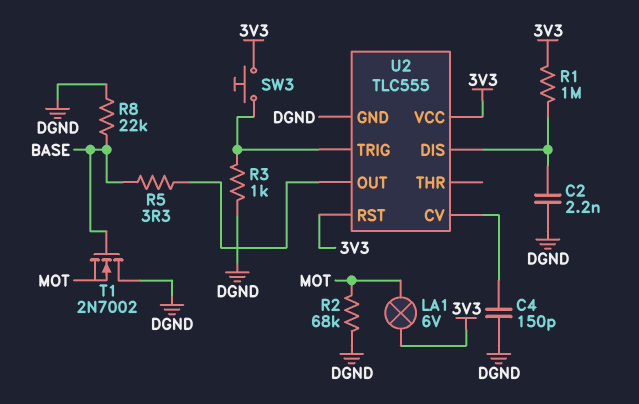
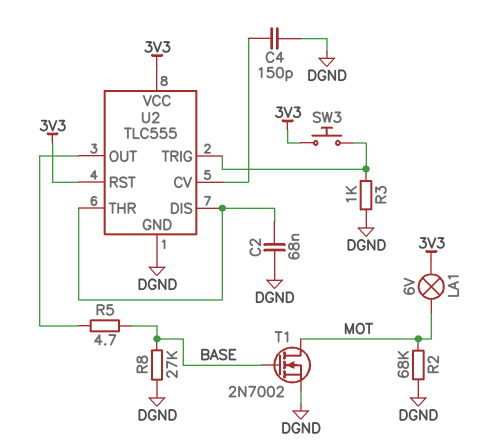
C2: 2.2nF (DGND, U2/DIS) -> 68nF (DGND, U2/DIS)
R1: 1M (3V3, U2/DIS) -> none
R5: 3.3 (BASE, U2/OUT) -> 4.7 (BASE, U2/OUT)
R8: 22k (BASE, DGND) -> 27k (BASE, DGND)
T1: NMOS 2N7002 (G BASE, D DGND, S MOT) -> NMOS 2N7002 (G BASE, D MOT, S DGND)
U2 pin THR: none -> U2/DIS

